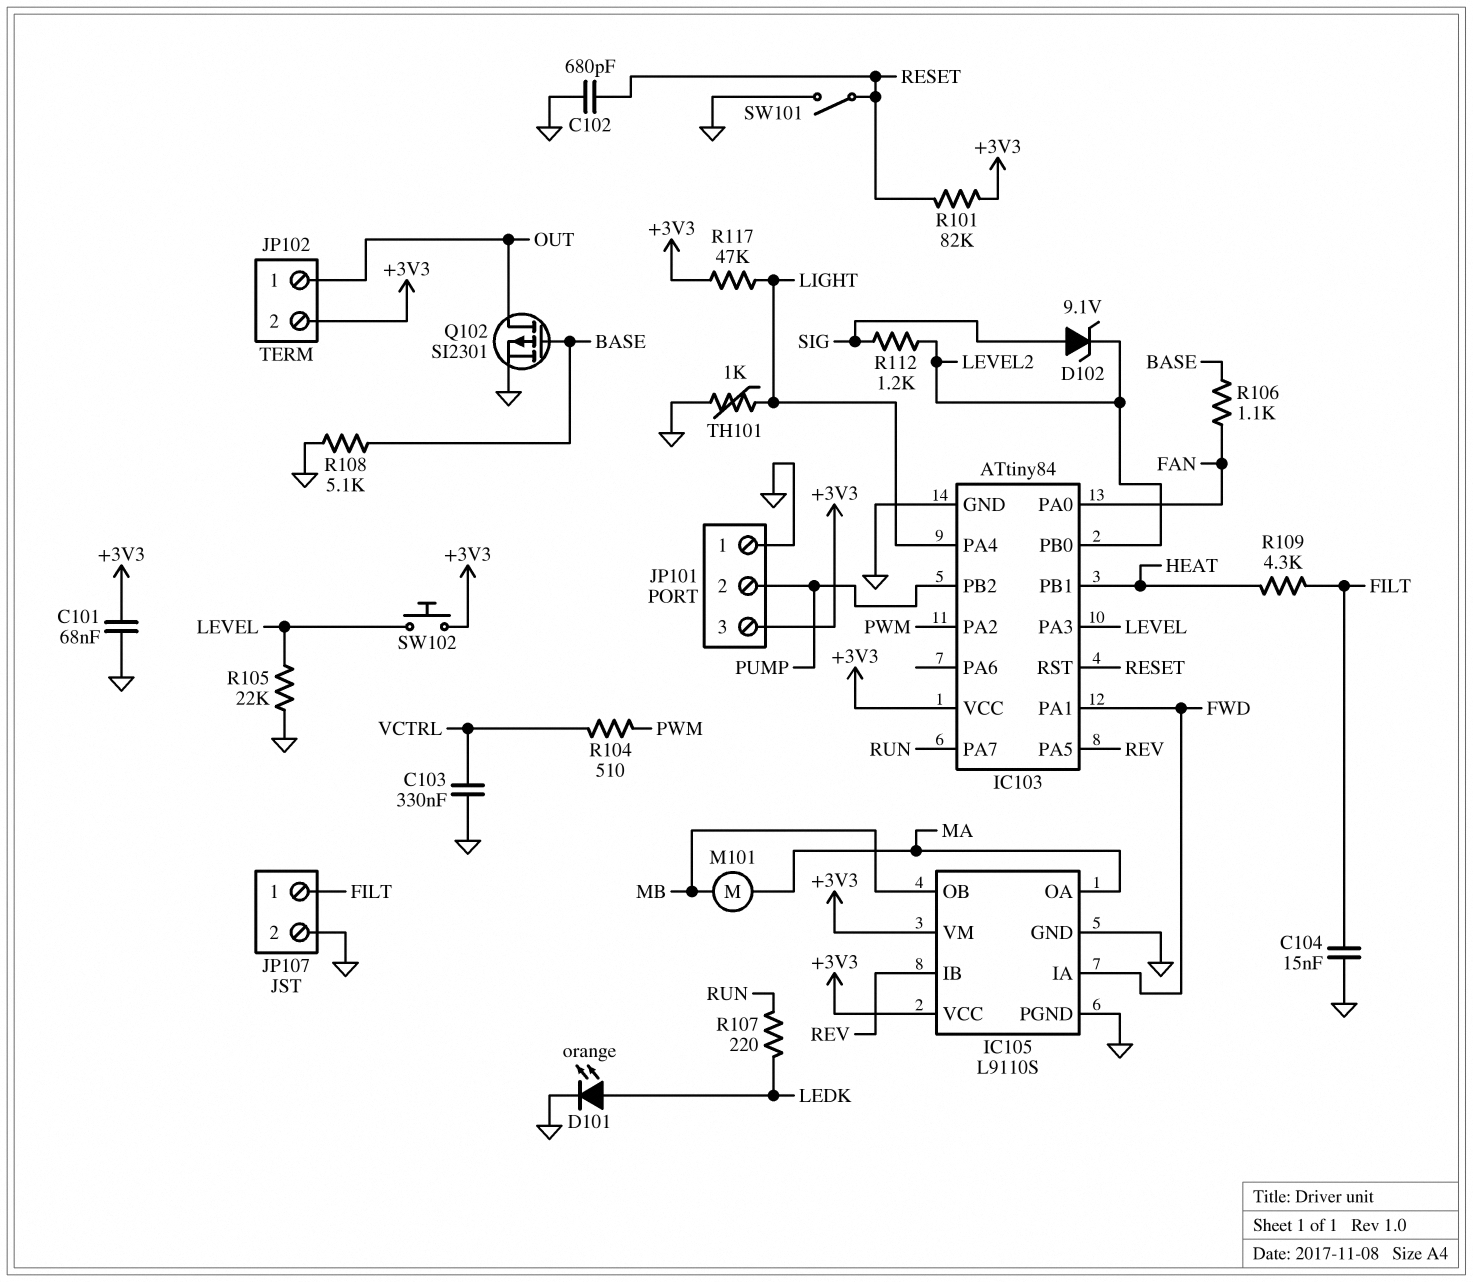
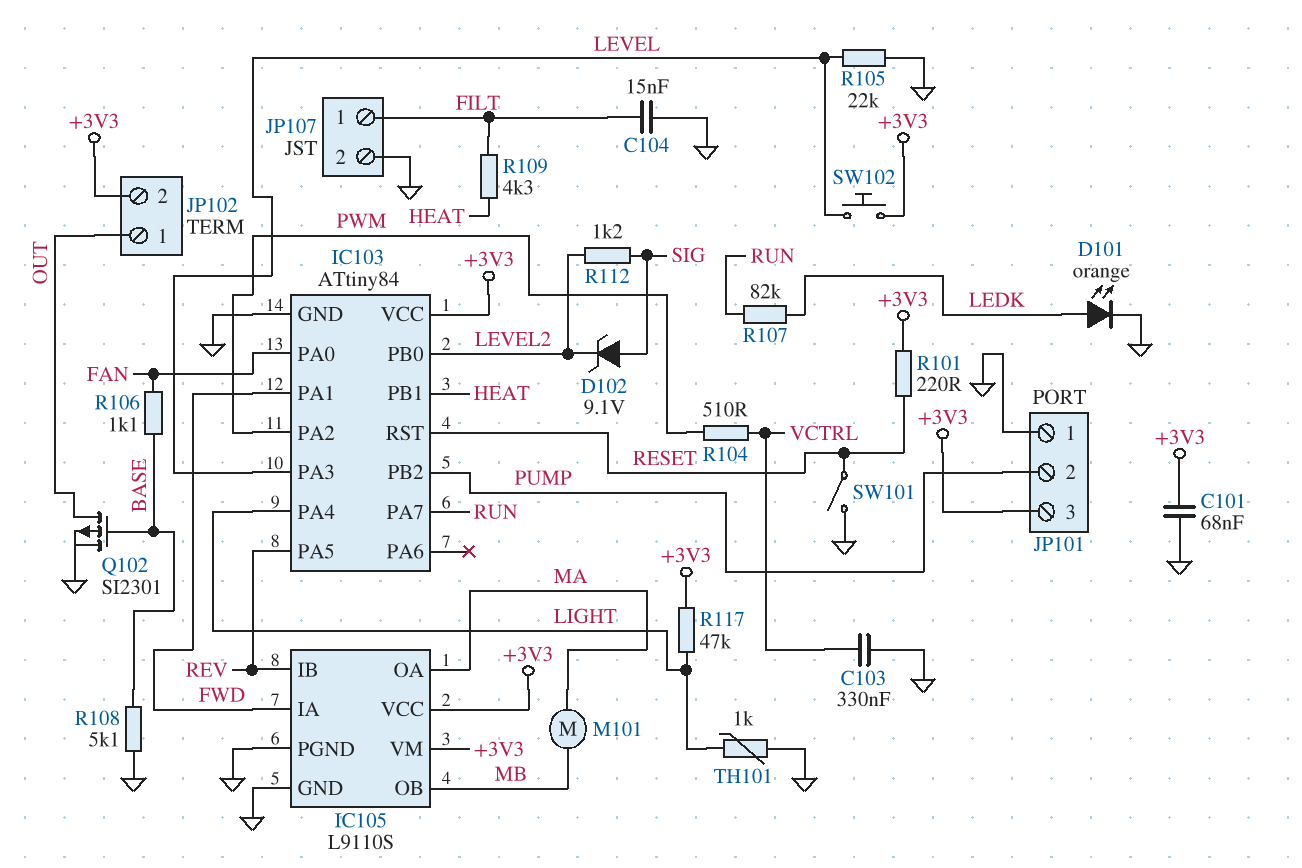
C102: 680pF (GND, RESET) -> none
R101: 82k (+3V3, RESET) -> 220 (+3V3, RESET)
R107: 220 (LEDK, RUN) -> 82k (LEDK, RUN)

